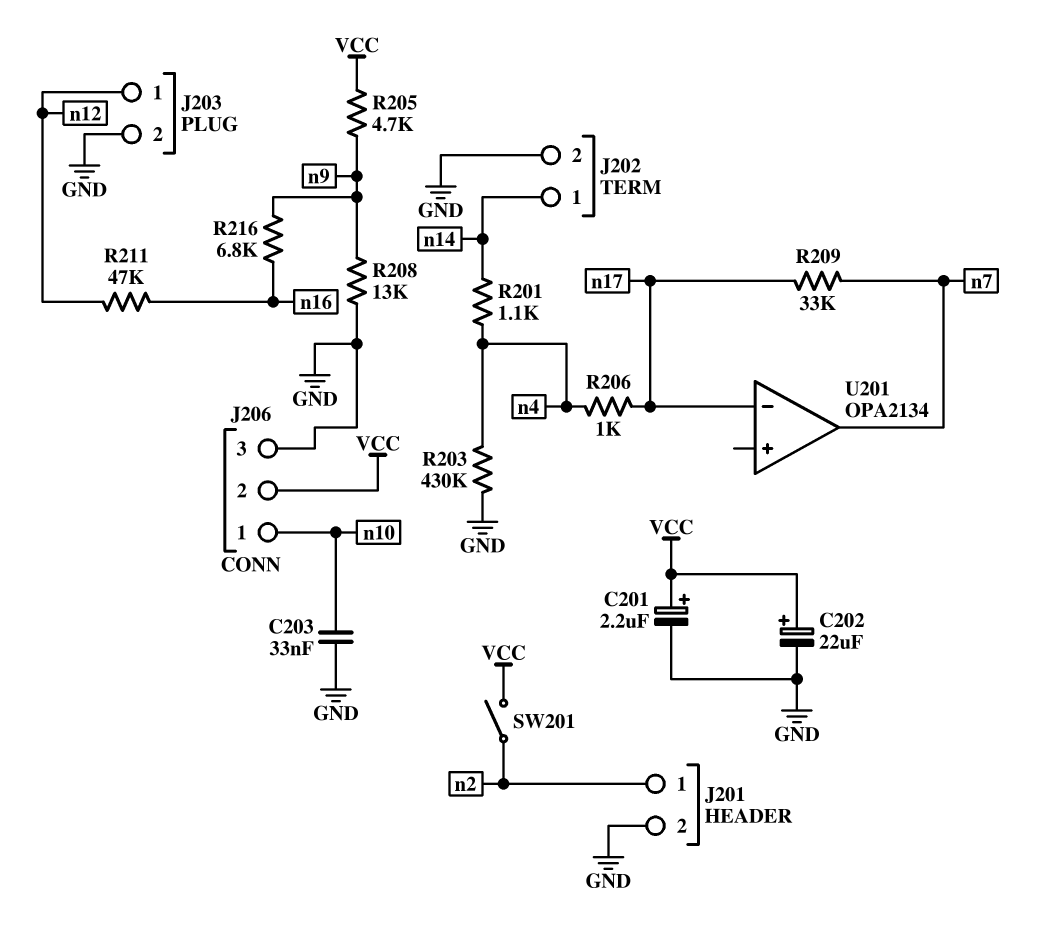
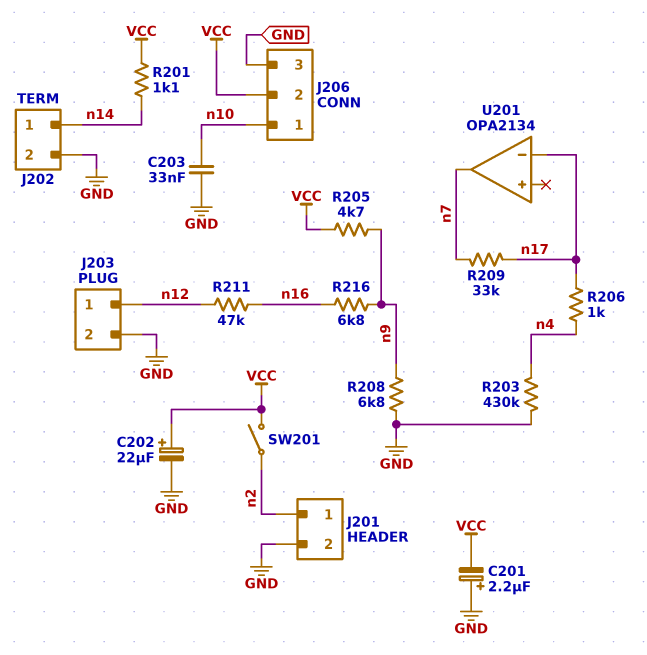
C201: 2.2uF (plus VCC, minus GND) -> 2.2uF (plus GND, minus VCC)
R201: 1.1k (n4, n14) -> 1.1k (VCC, n14)
R208: 13k (GND, n9) -> 6.8k (GND, n9)

